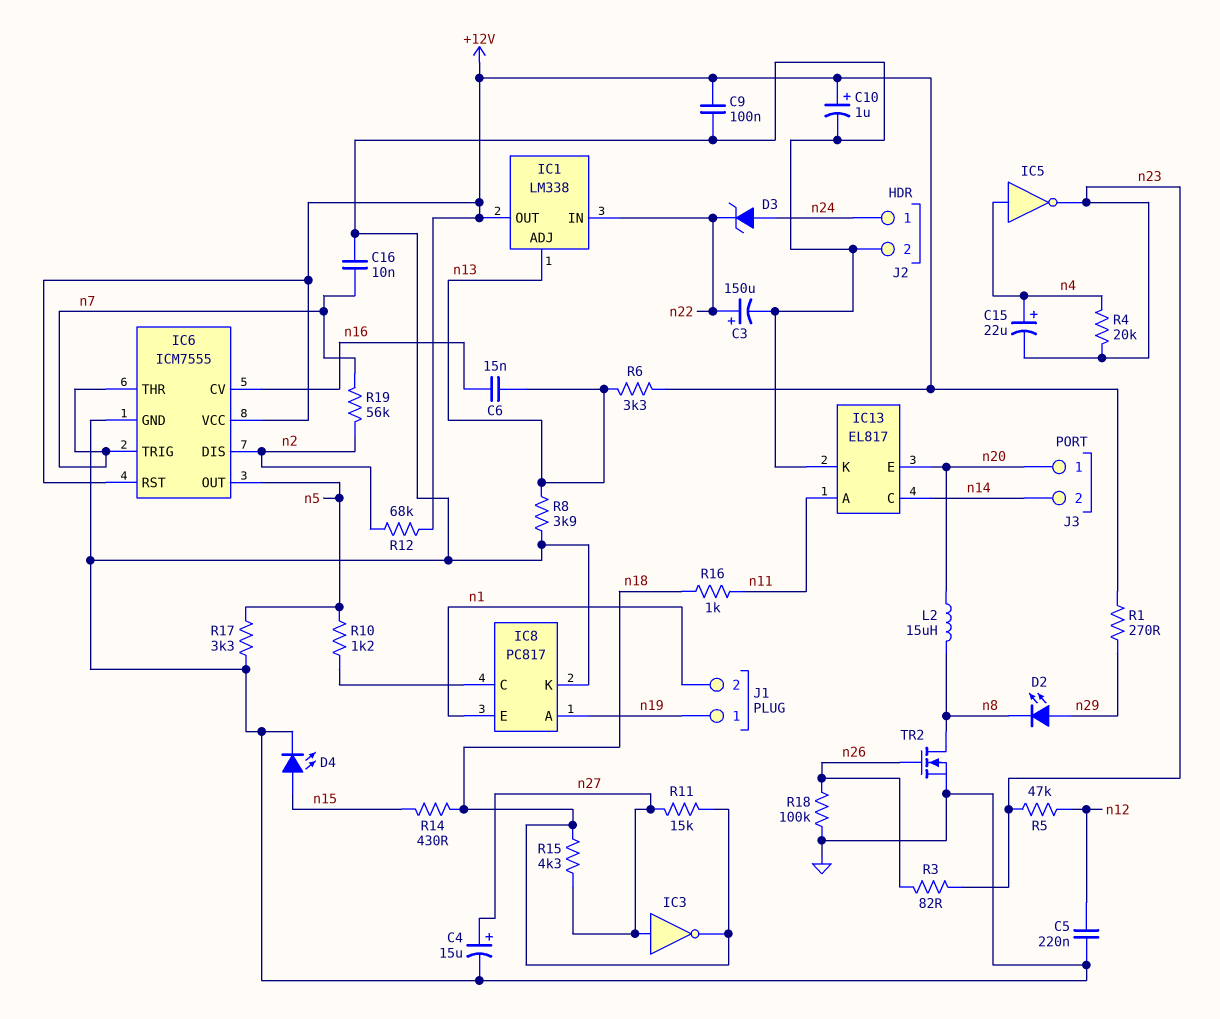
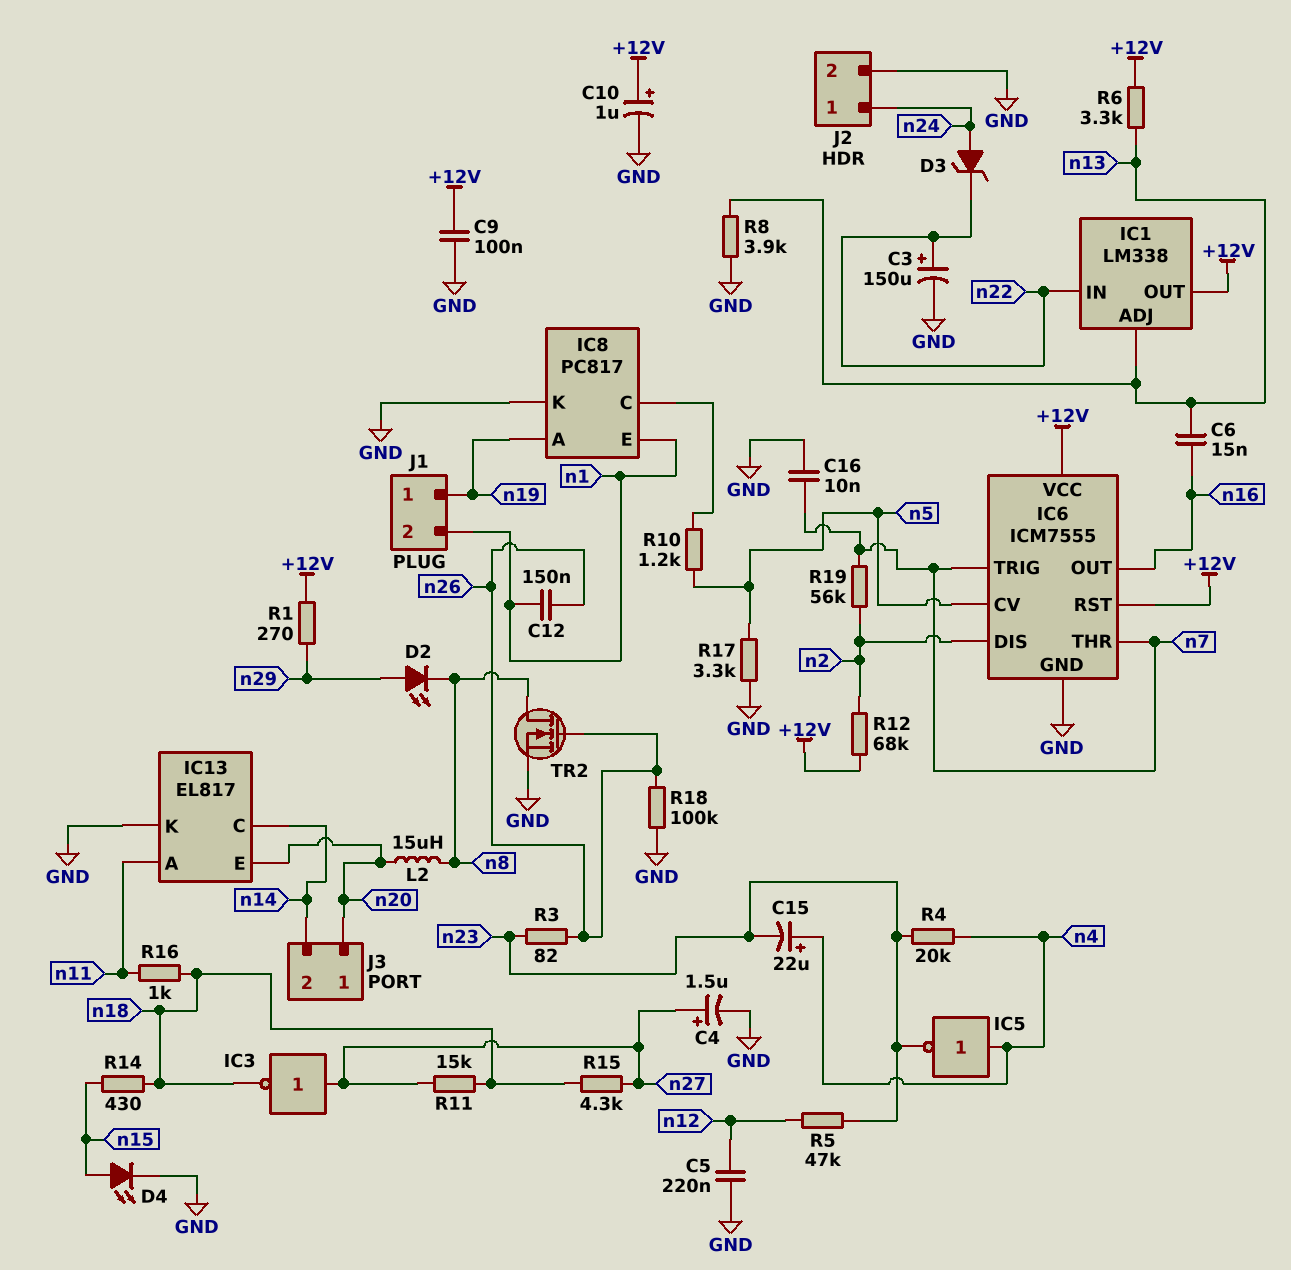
C4: 15uF (plus n27, minus GND) -> 1.5uF (plus n27, minus GND)
C12: none -> 150nF (n1, n26)
IC6 pin CV: n16 -> n5
IC6 pin OUT: n5 -> n16

